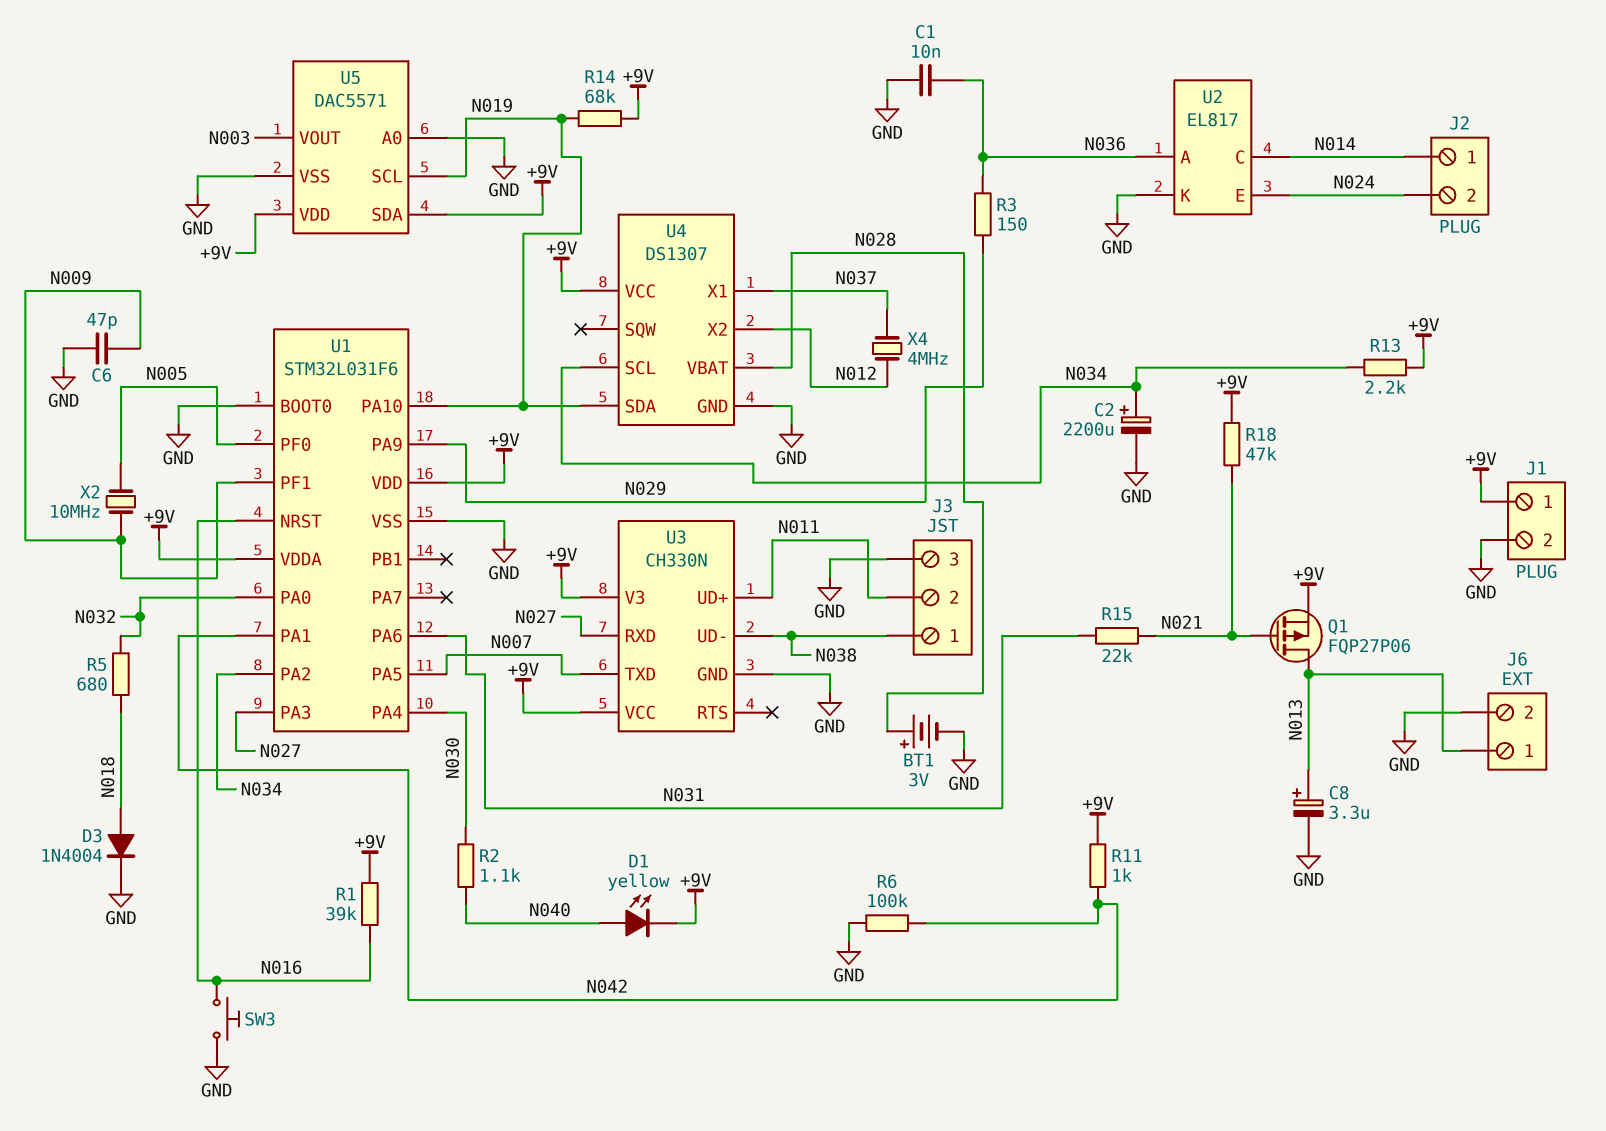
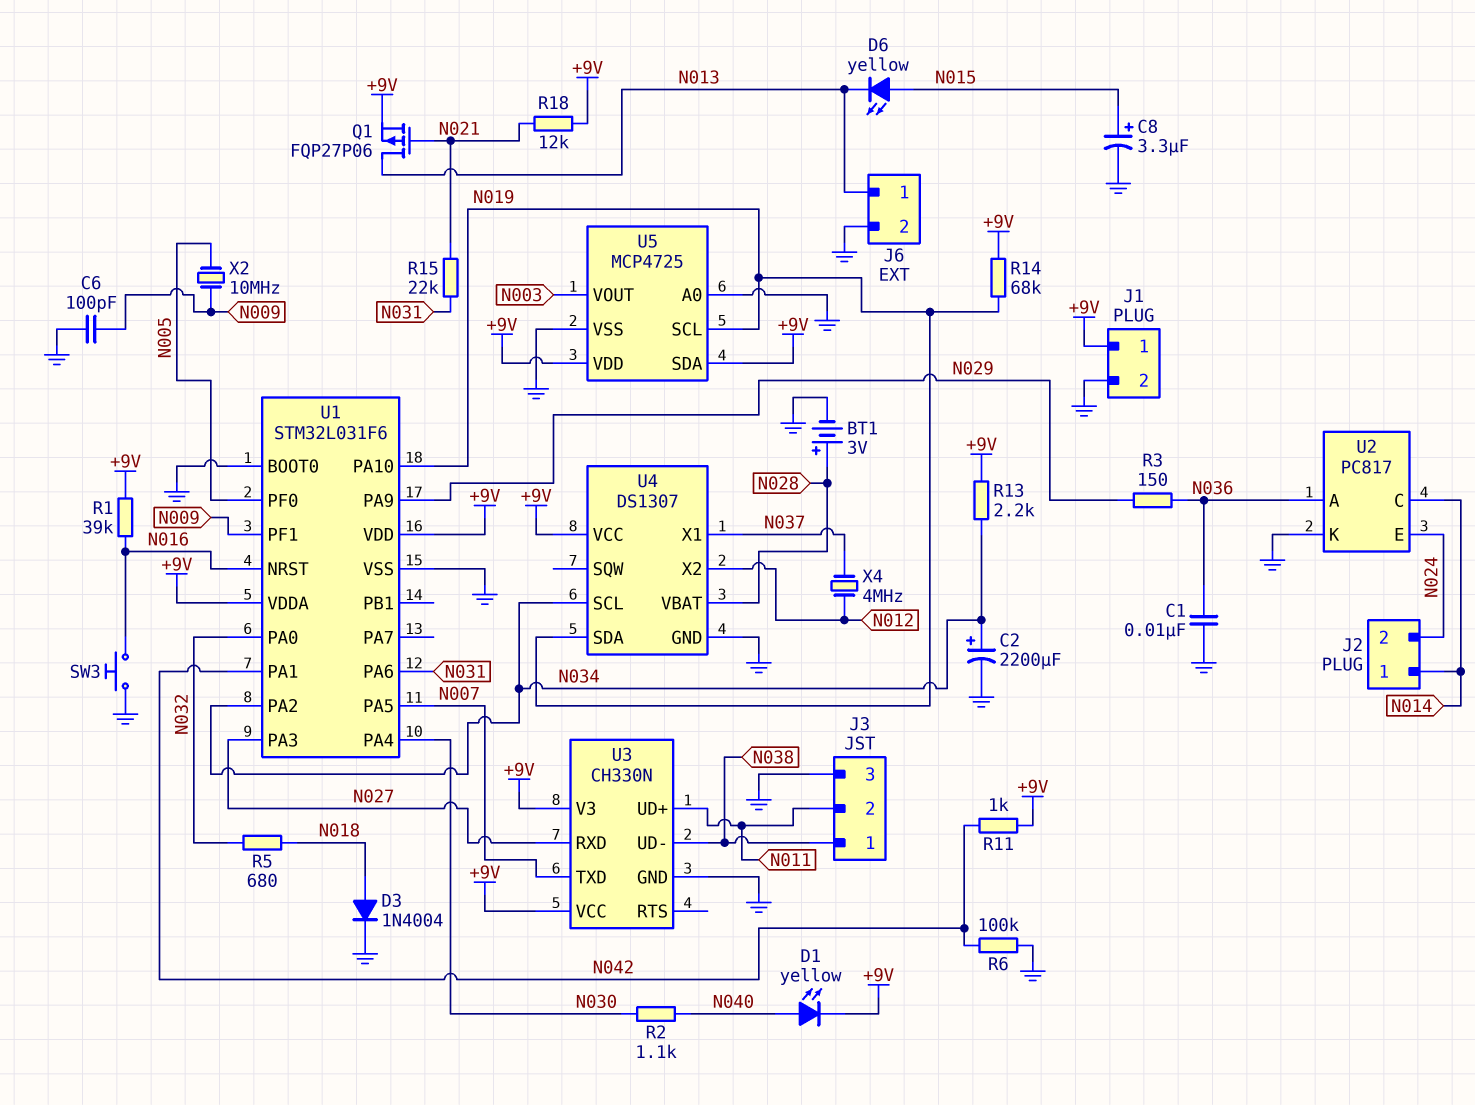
C6: 47pF (GND, N009) -> 100pF (GND, N009)
C8: 3.3uF (plus N013, minus GND) -> 3.3uF (plus N015, minus GND)
D6: none -> LED yellow (A N015, K N013)
R18: 47k (+9V, N021) -> 12k (+9V, N021)
U2: EL817 -> PC817
U5: DAC5571 -> MCP4725

